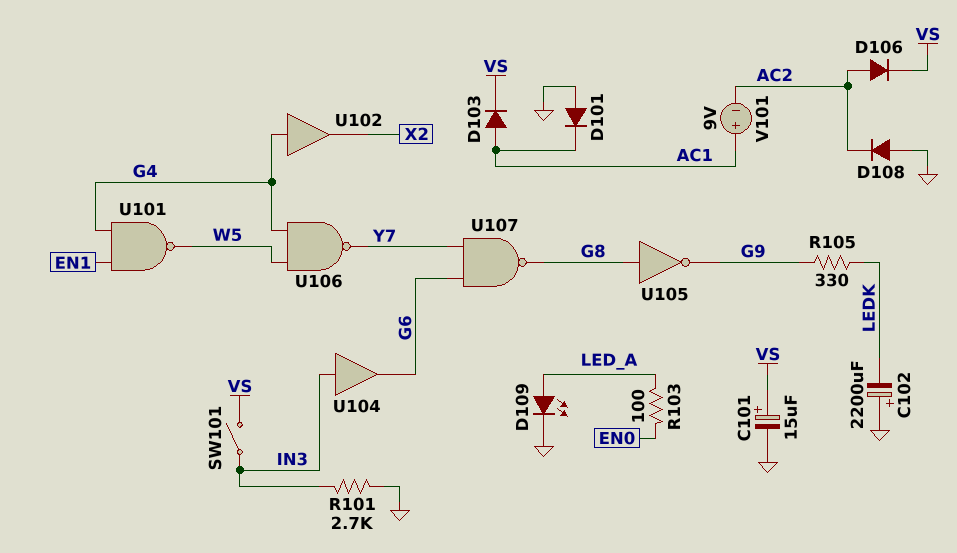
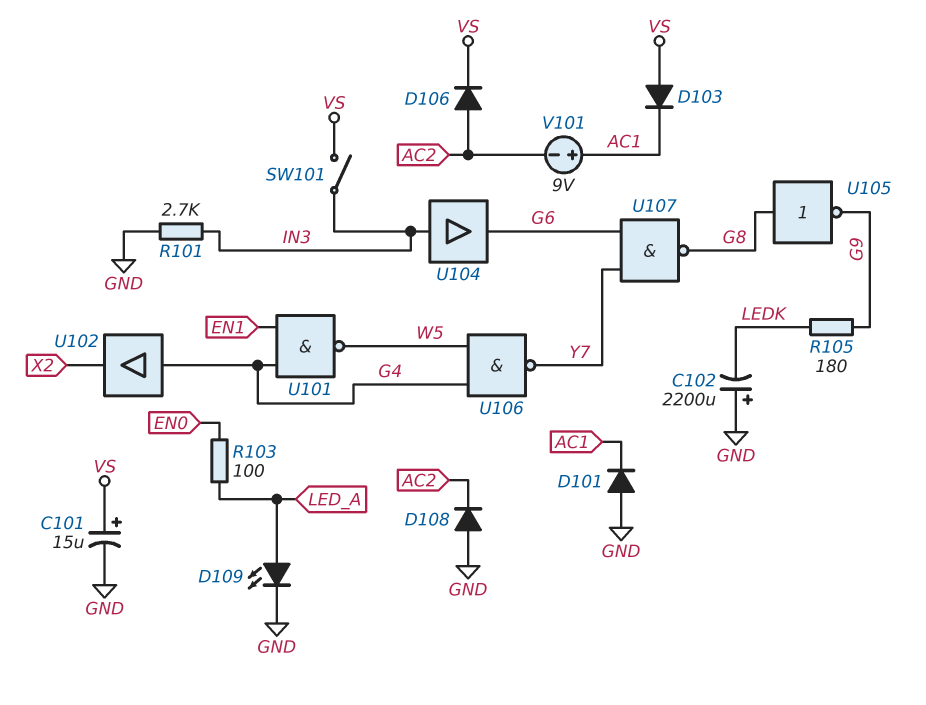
D103: diode (A AC1, K VS) -> diode (A VS, K AC1)
R105: 330 (G9, LEDK) -> 180 (G9, LEDK)

